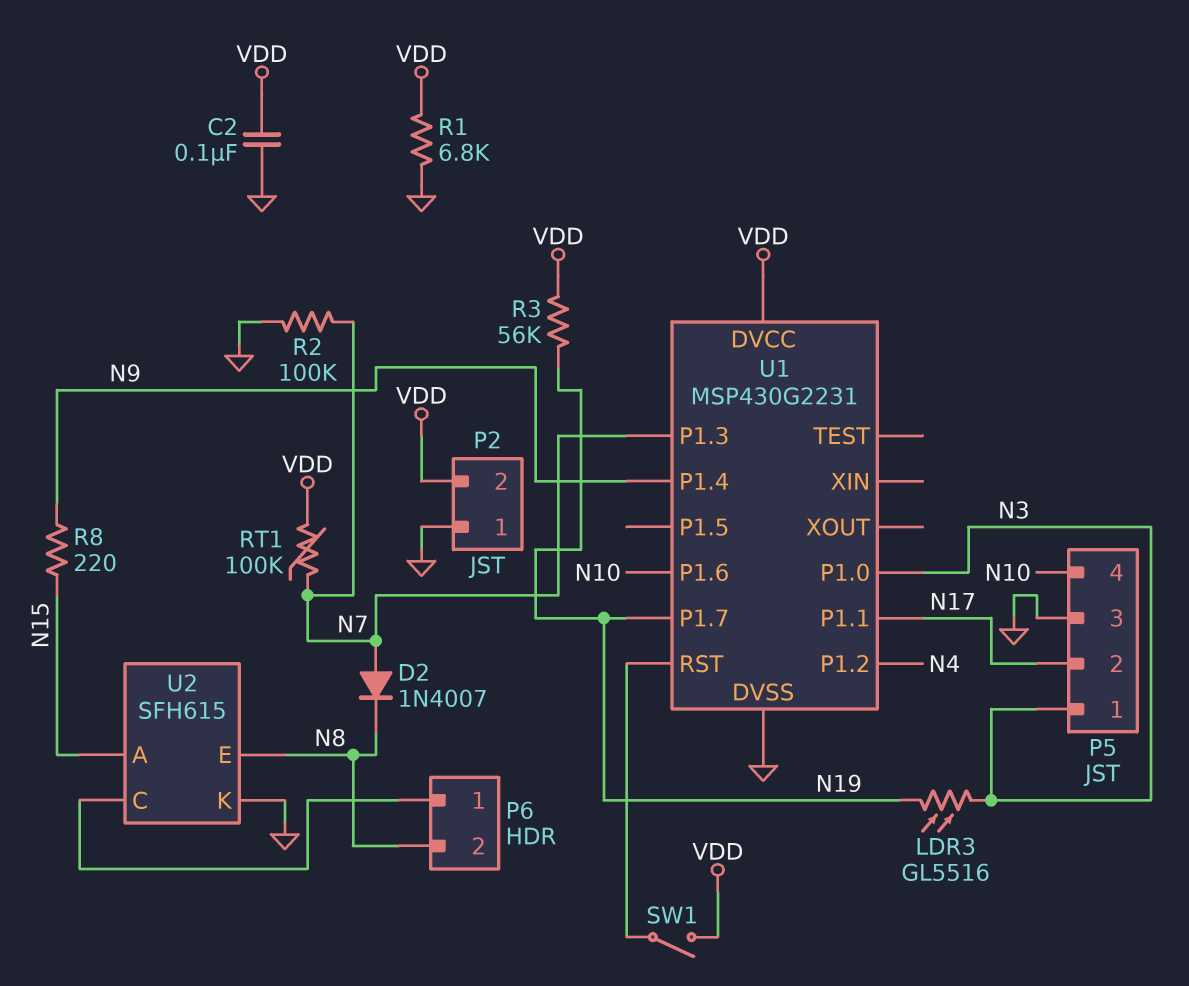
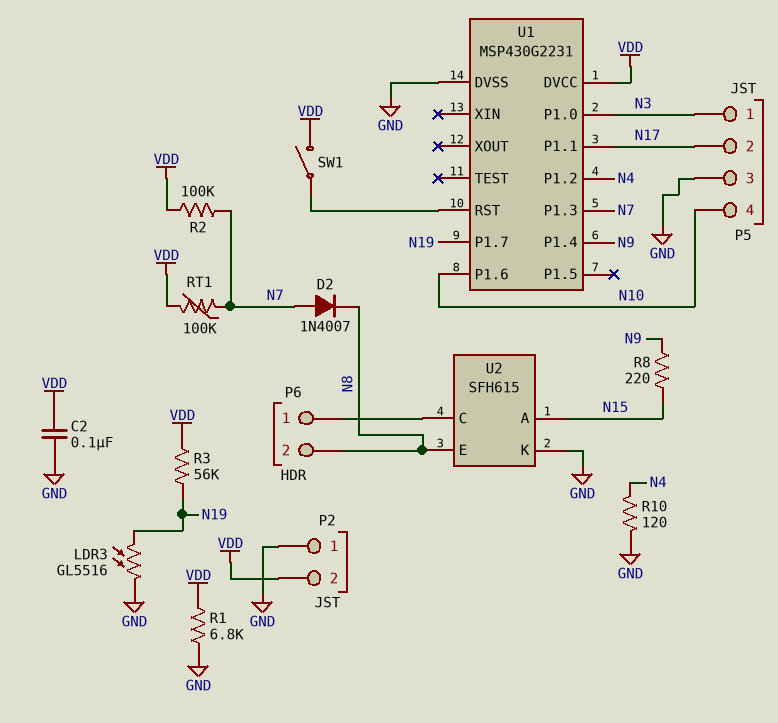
LDR3: GL5516 (N3, N19) -> GL5516 (GND, N19)
R2: 100k (GND, N7) -> 100k (N7, VDD)
R10: none -> 120 (GND, N4)

